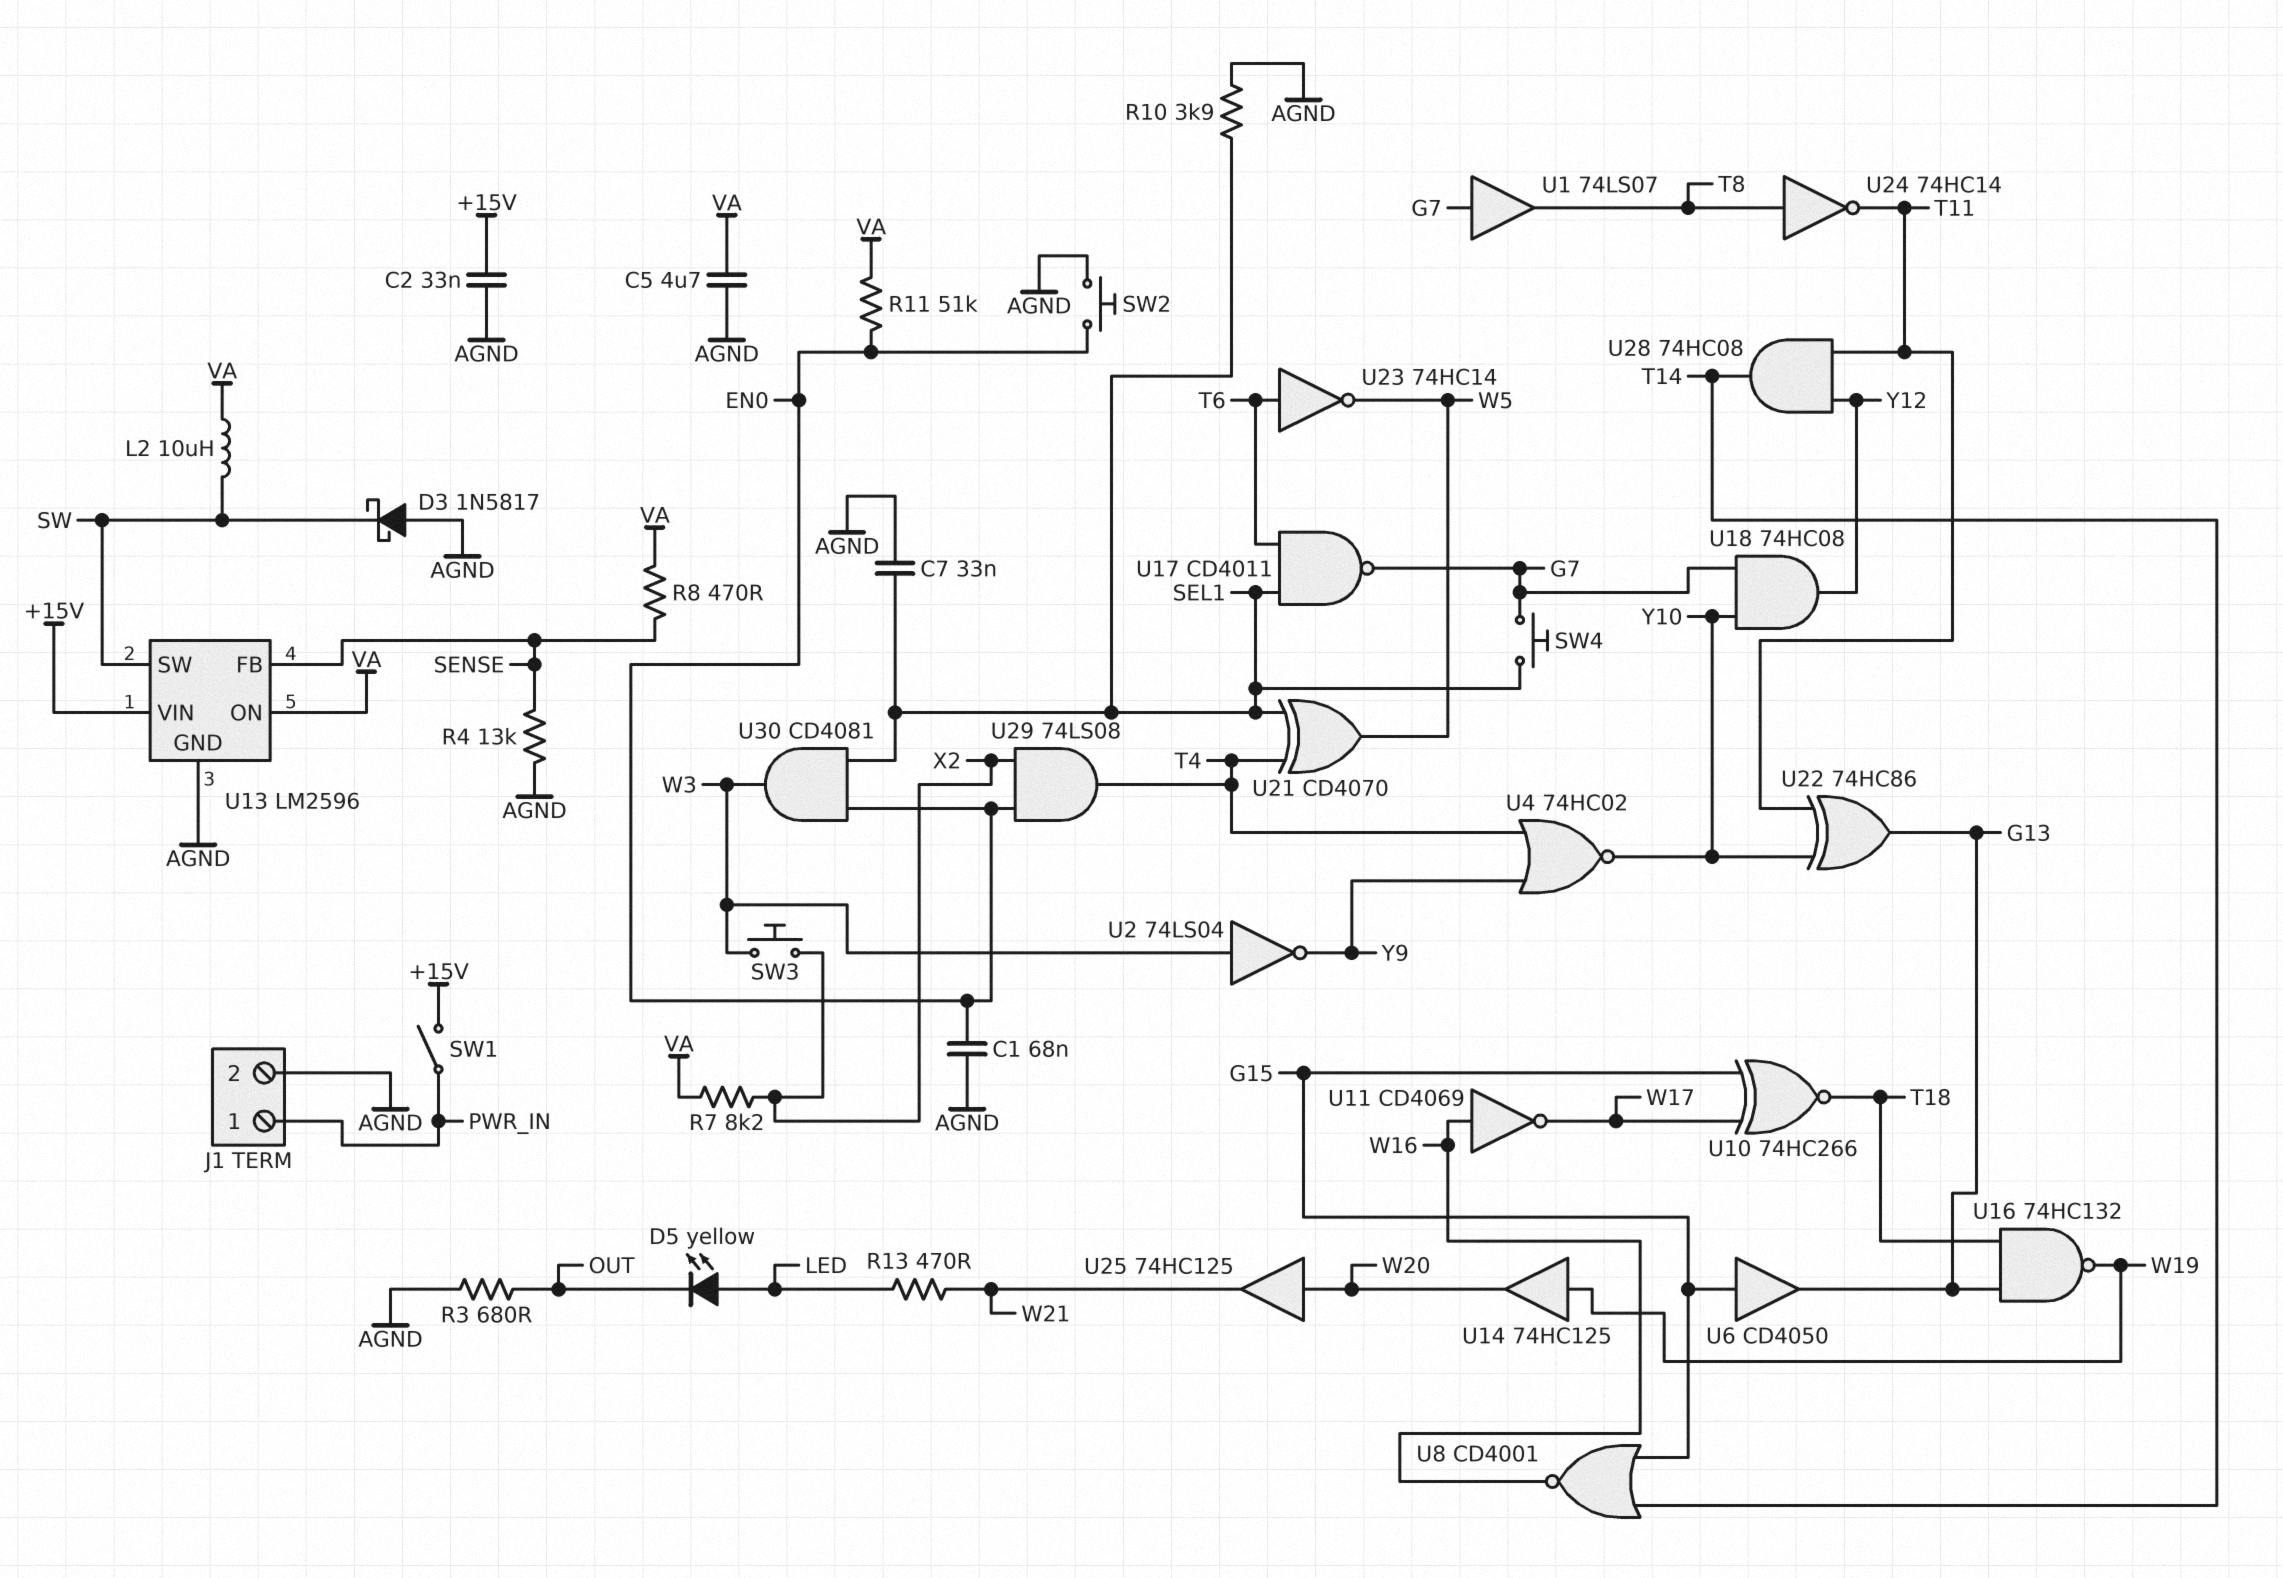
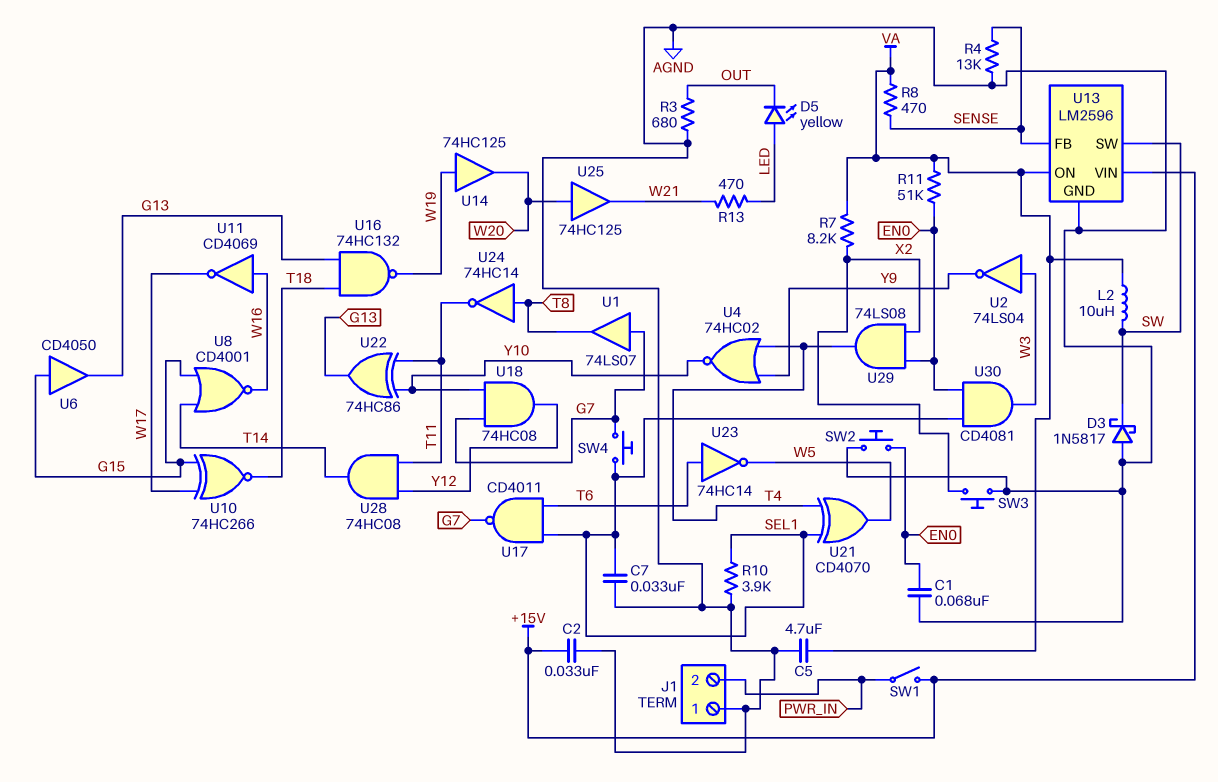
J1 pin 1: PWR_IN -> AGND
J1 pin 2: AGND -> PWR_IN
SW3: button (W3, X2) -> button (AGND, X2)

